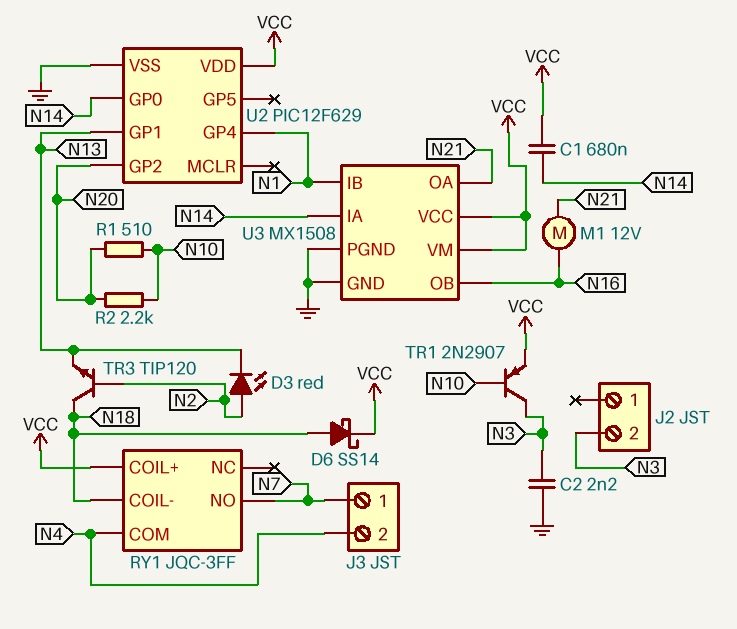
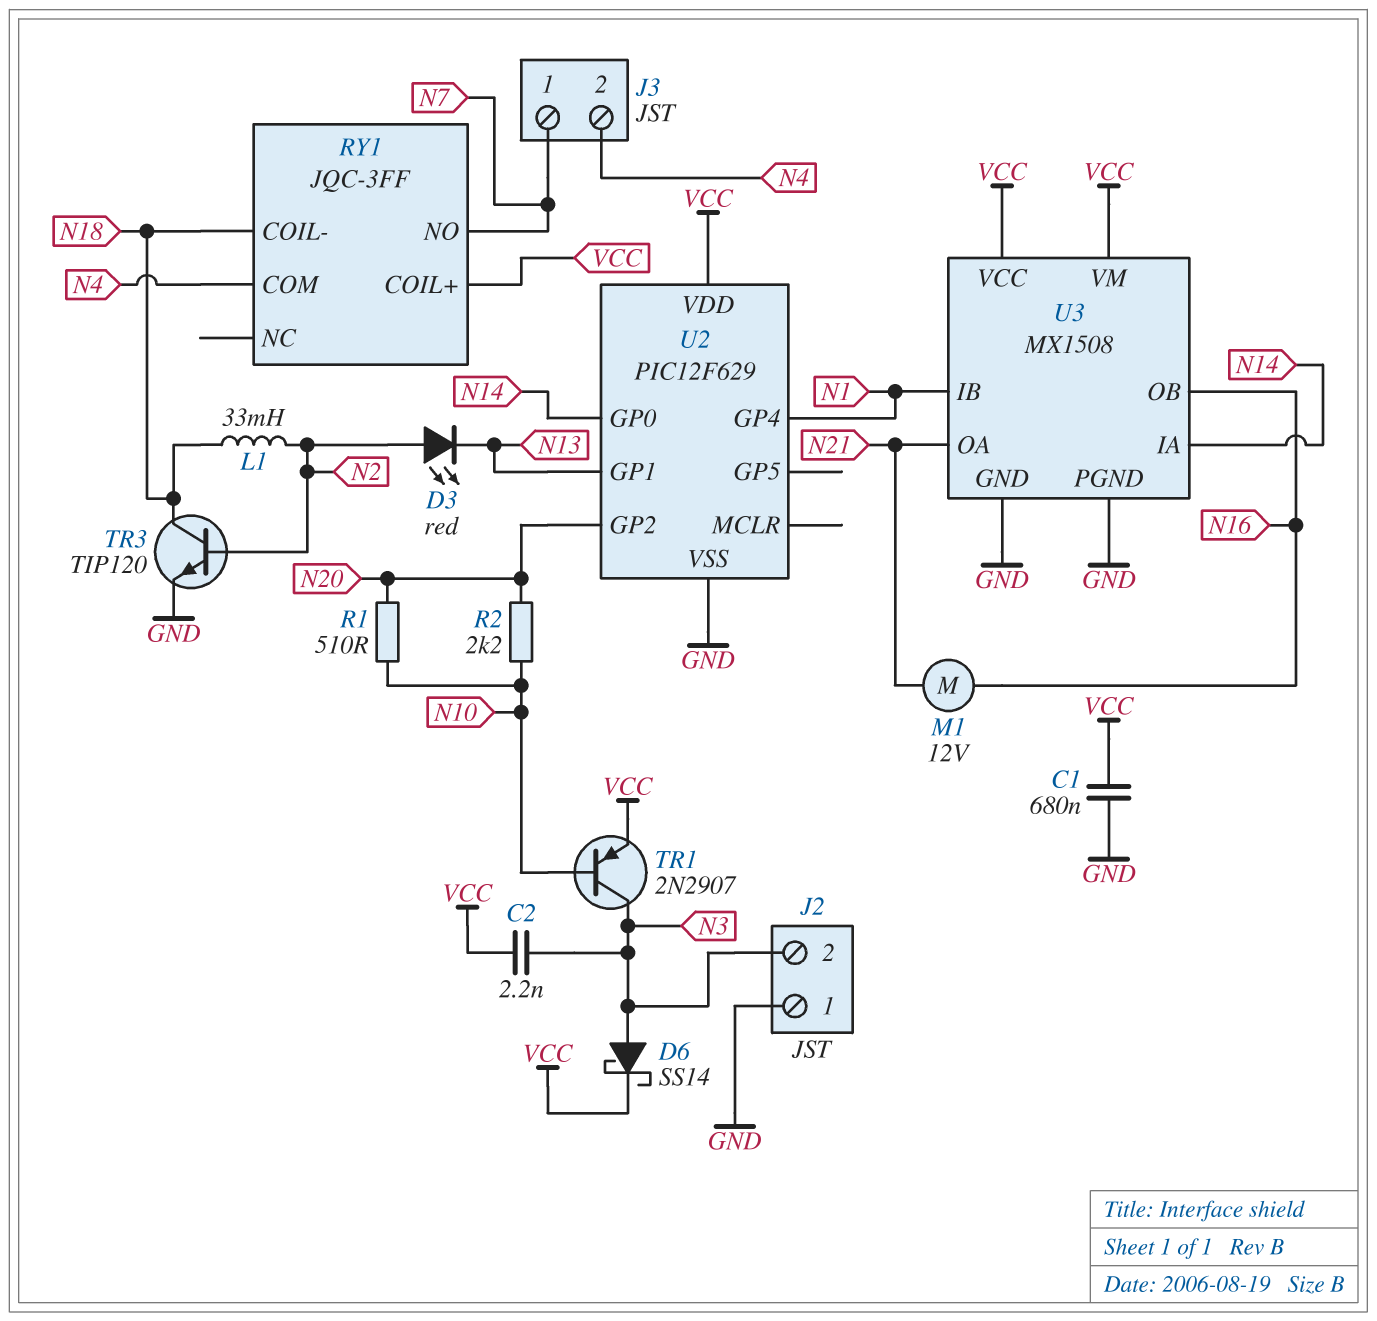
C1: 680nF (N14, VCC) -> 680nF (GND, VCC)
C2: 2.2nF (GND, N3) -> 2.2nF (N3, VCC)
D6: schottky SS14 (A N18, K VCC) -> schottky SS14 (A N3, K VCC)
J2 pin 1: none -> GND
L1: none -> 33mH (N2, N18)
TR3: NPN TIP120 (B N2, C N18, E N13) -> NPN TIP120 (B N2, C N18, E GND)

